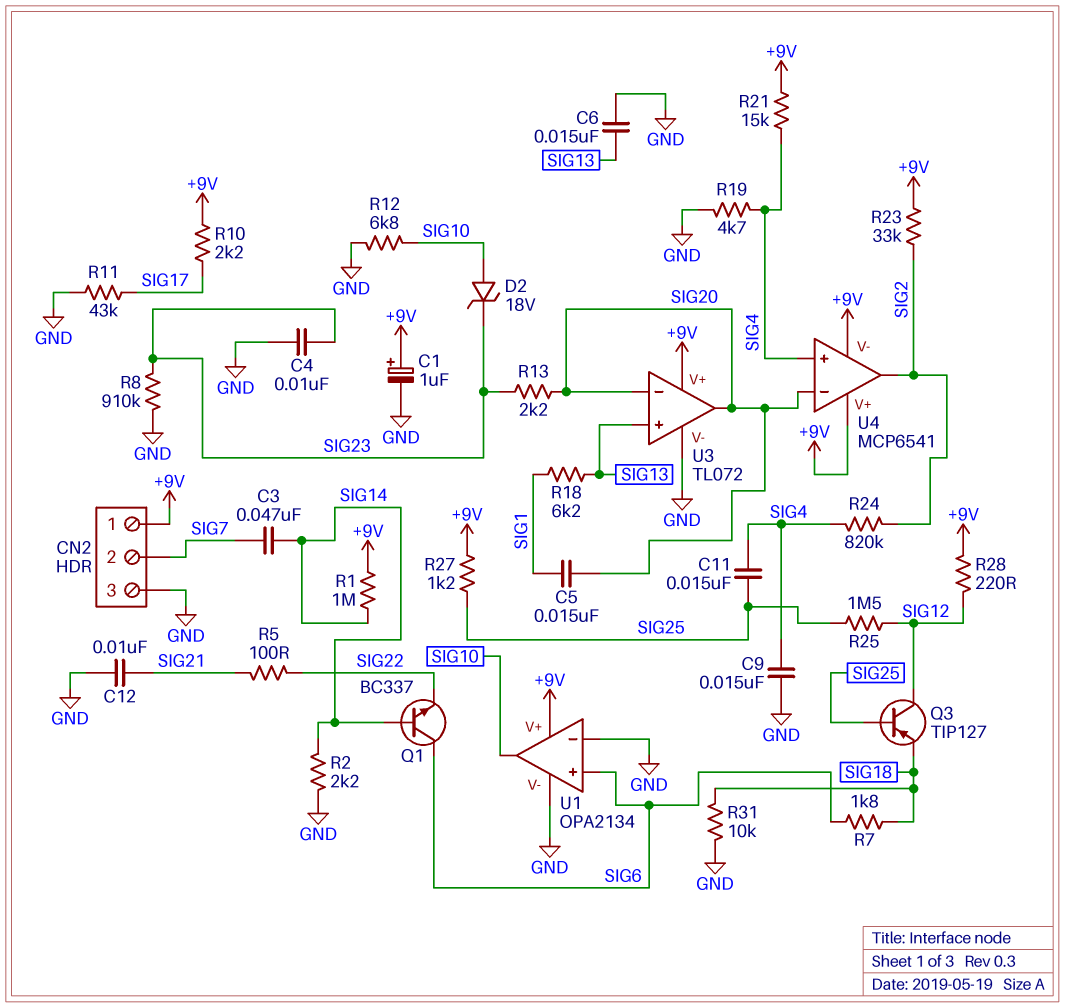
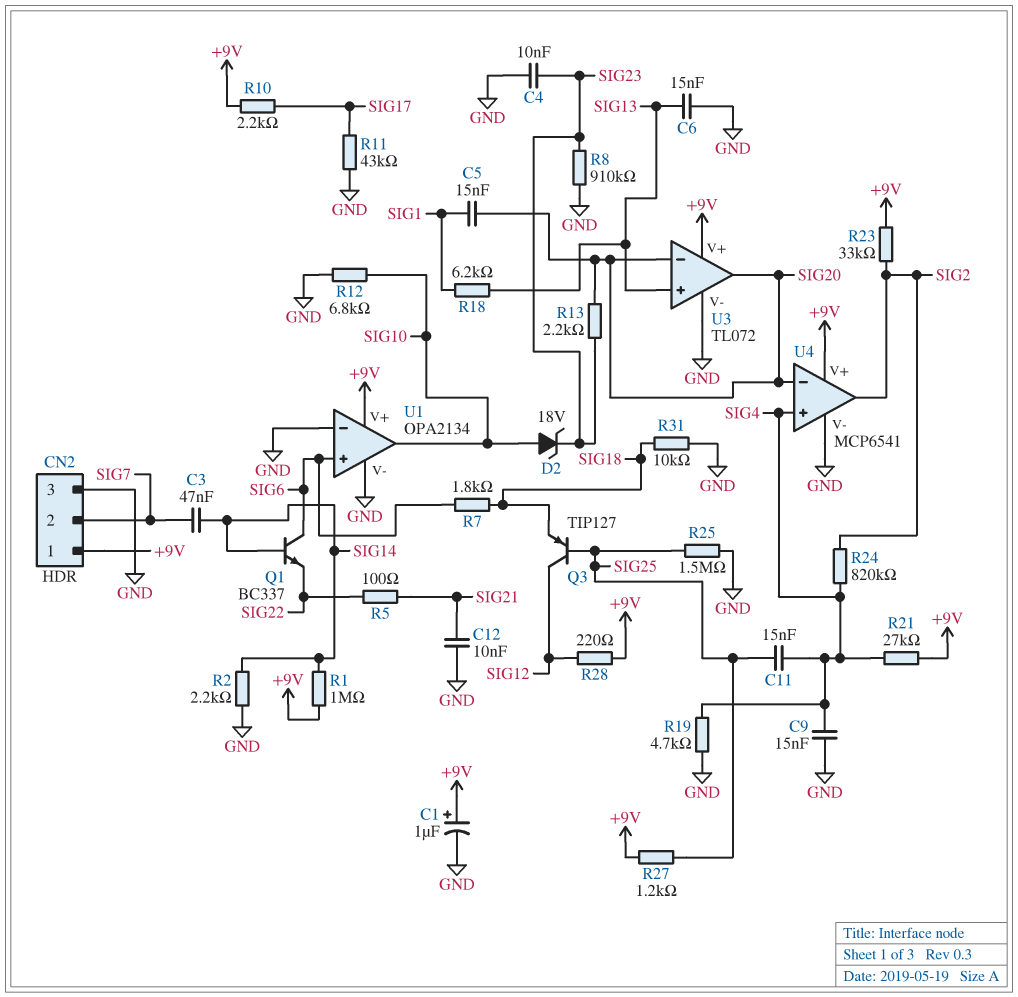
R21: 15k (+9V, SIG4) -> 27k (+9V, SIG4)
R25: 1.5M (SIG12, SIG25) -> 1.5M (GND, SIG25)
U4 pin V-: +9V -> GND

